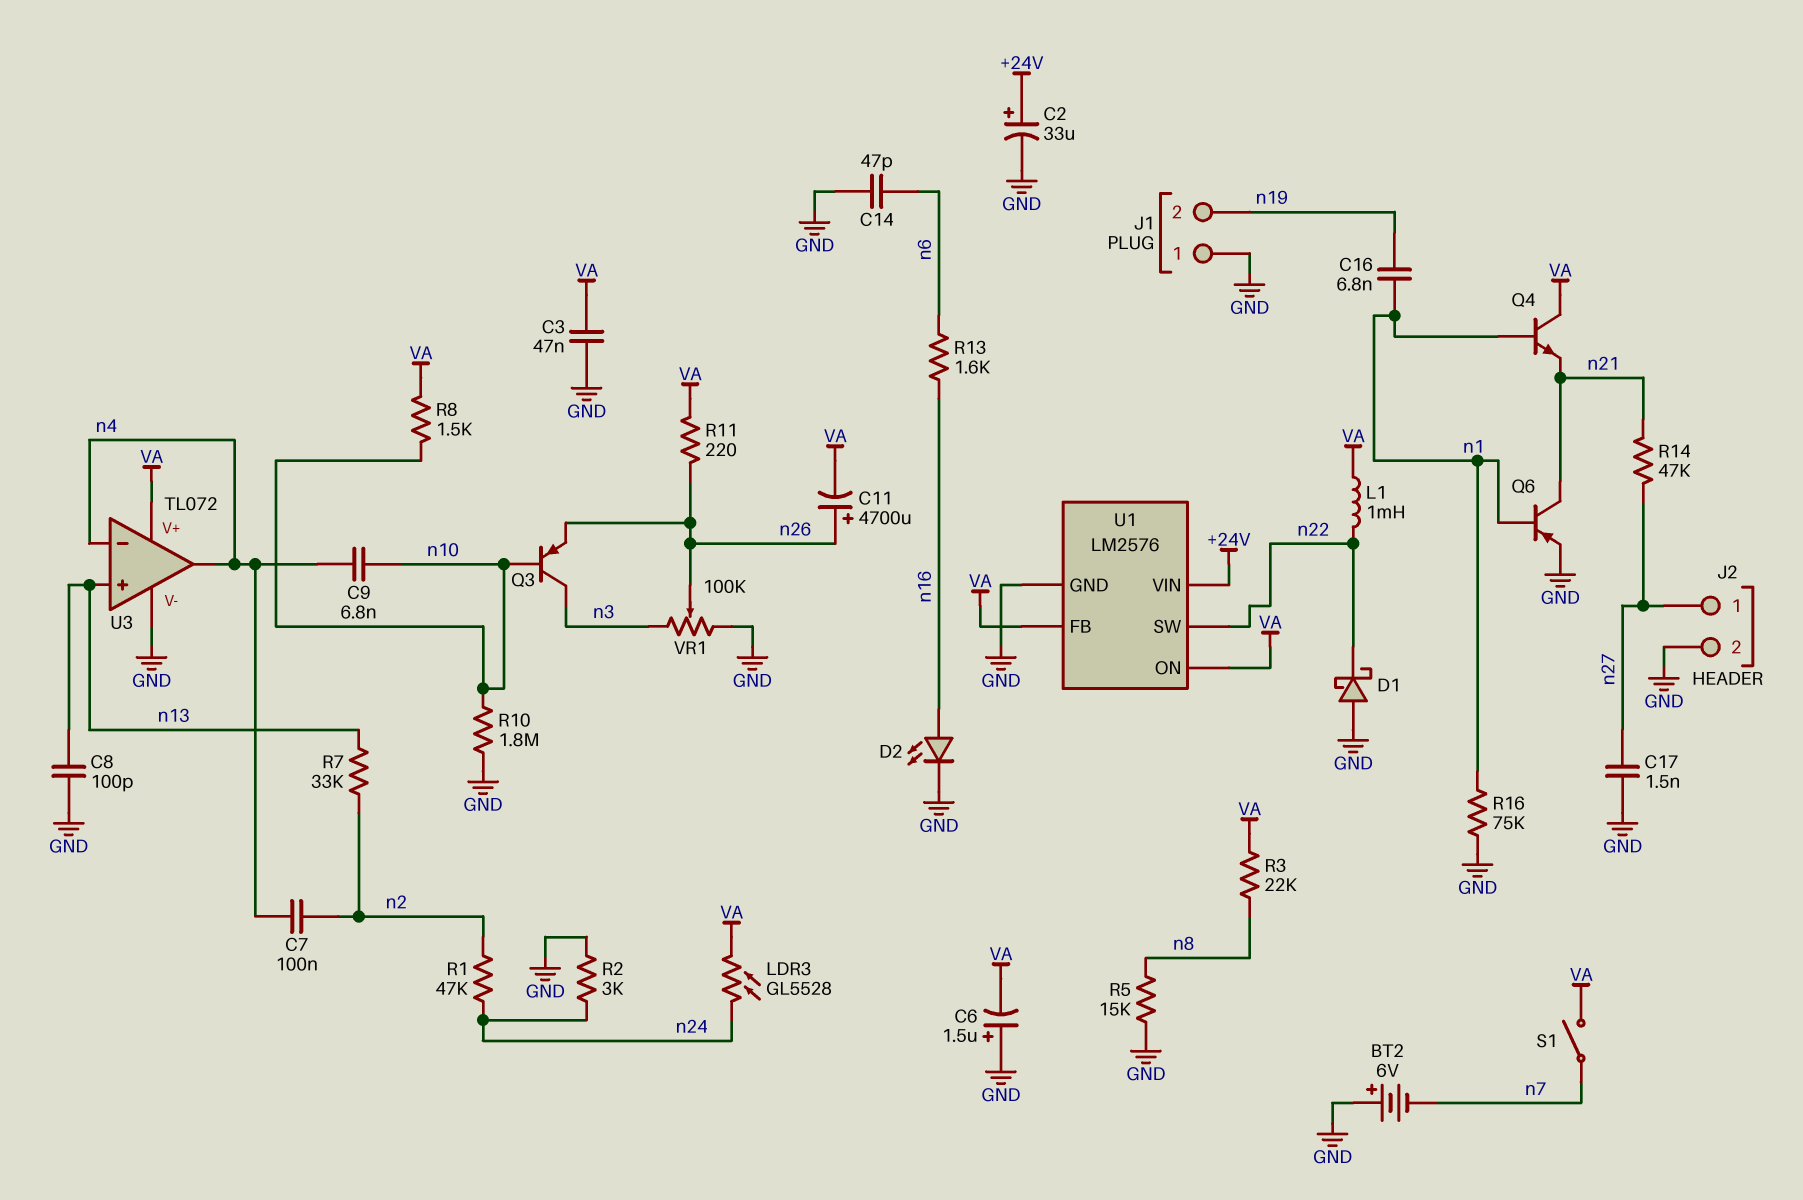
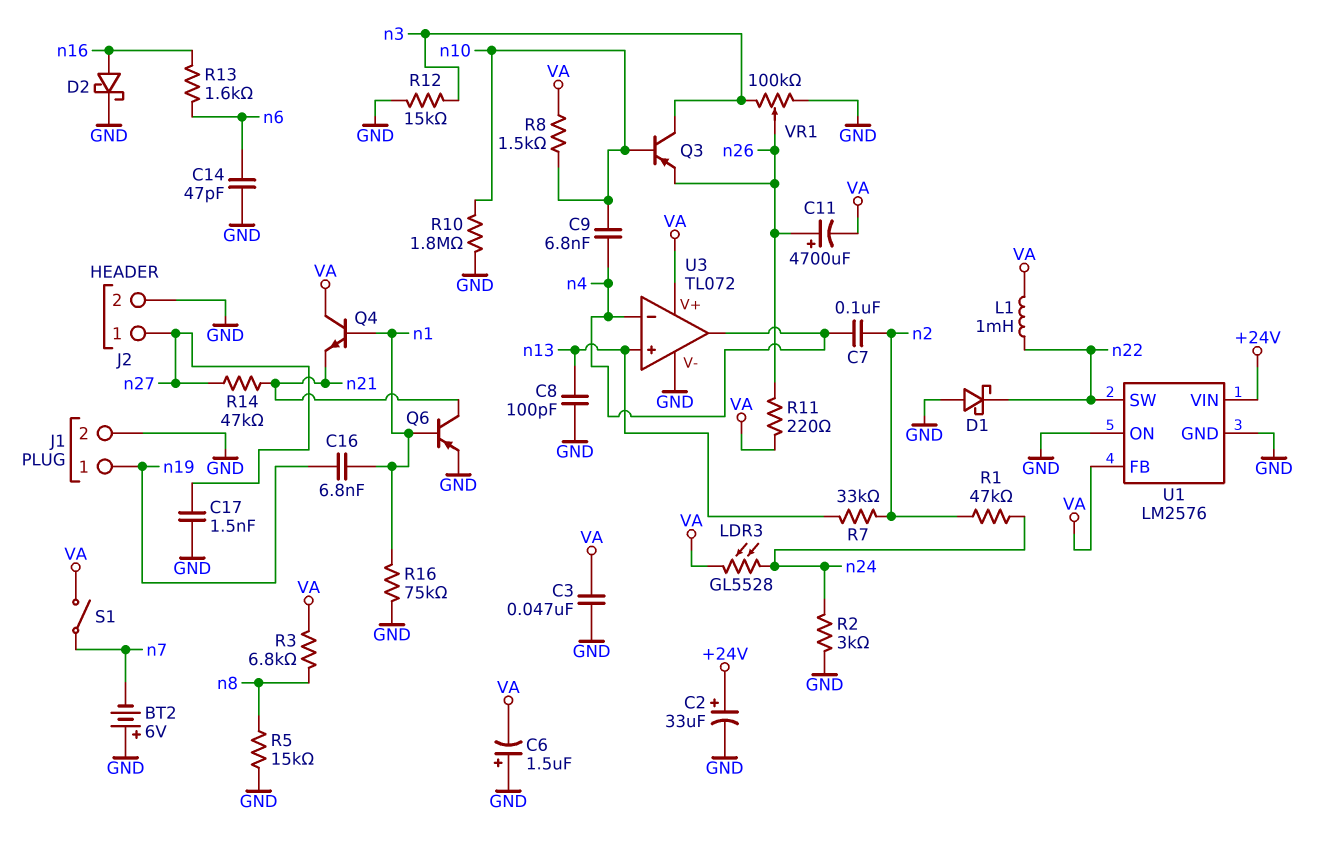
D2: LED (A n16, K GND) -> schottky (A n16, K GND)
J1 pin 1: GND -> n19
J1 pin 2: n19 -> GND
R3: 22k (VA, n8) -> 6.8k (VA, n8)
R12: none -> 15k (GND, n3)
U1 pin ON: VA -> GND

